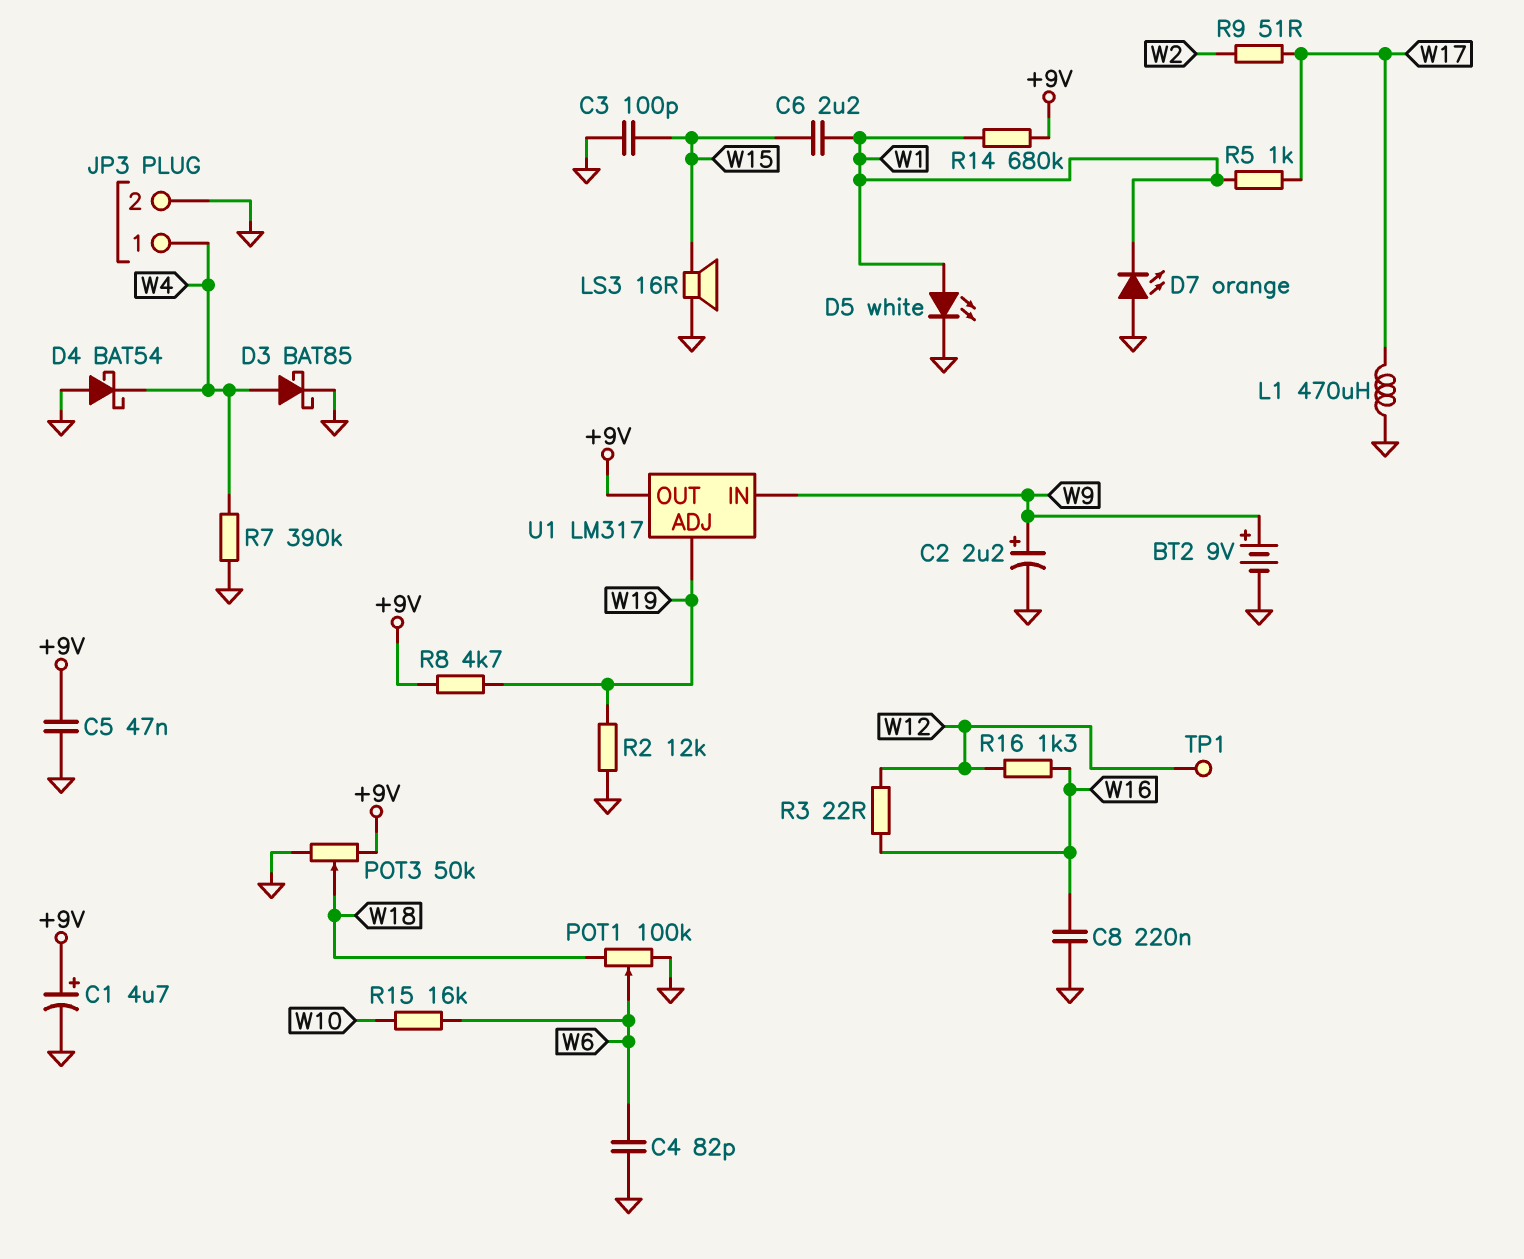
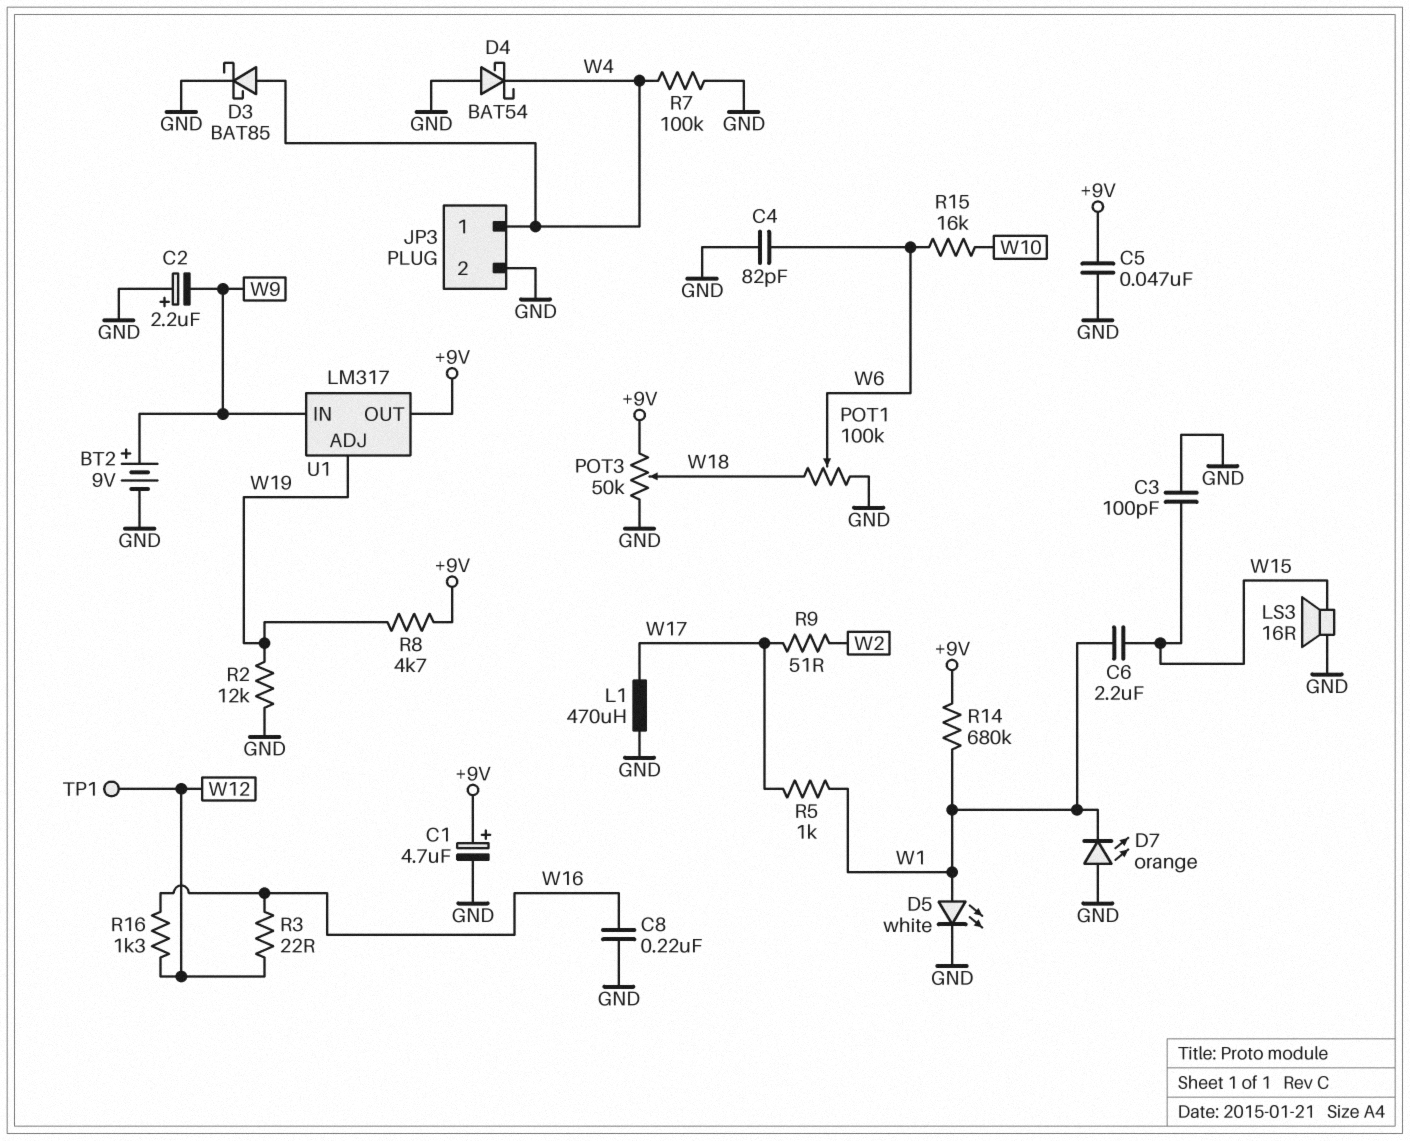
C2: 2.2uF (plus W9, minus GND) -> 2.2uF (plus GND, minus W9)
R7: 390k (GND, W4) -> 100k (GND, W4)

